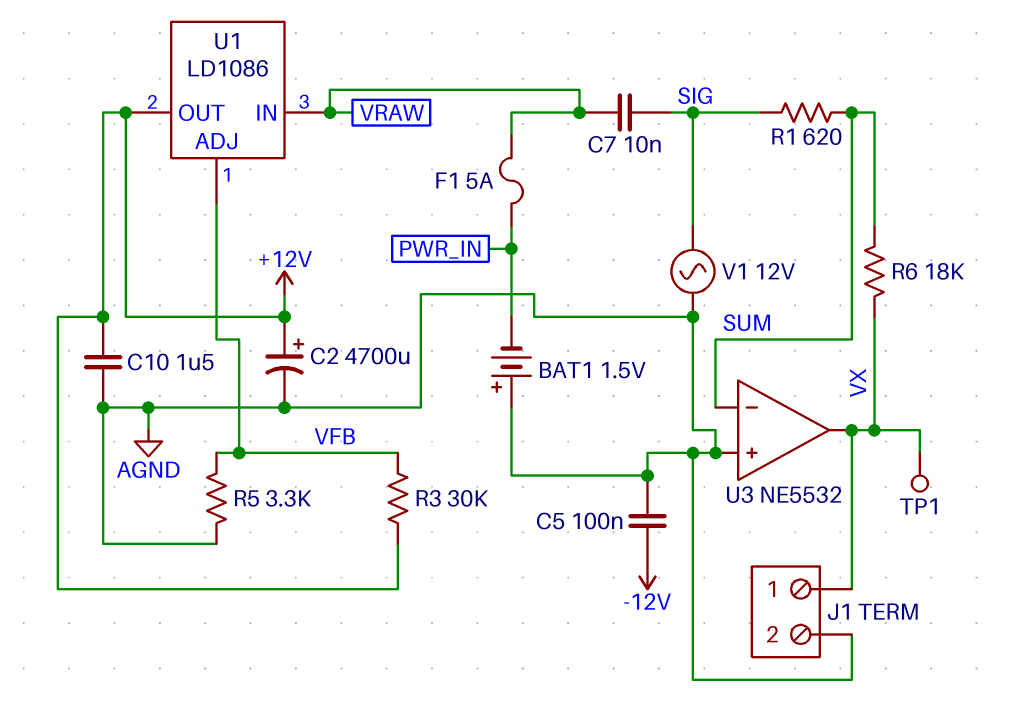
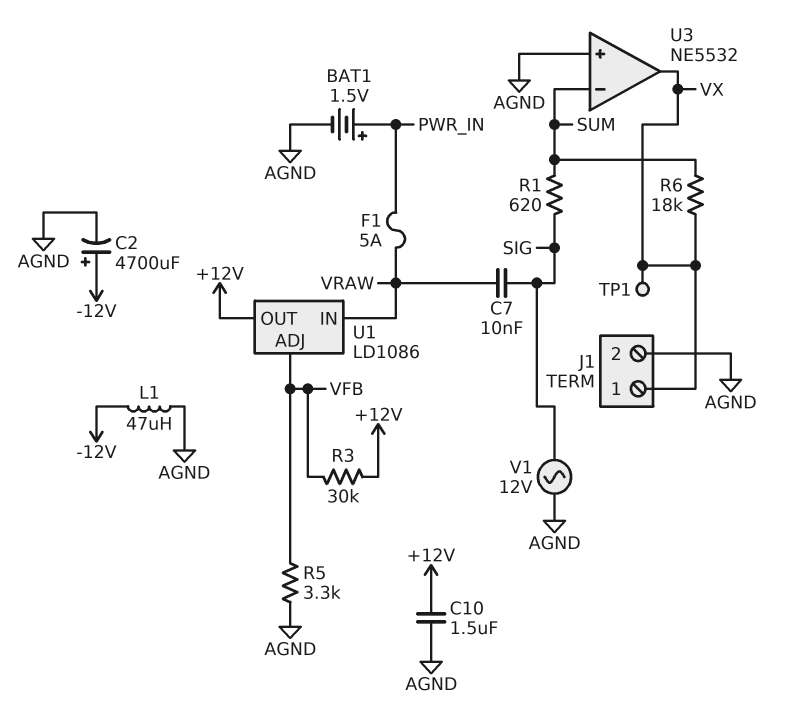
BAT1: 1.5V (plus AGND, minus PWR_IN) -> 1.5V (plus PWR_IN, minus AGND)
C2: 4700uF (plus +12V, minus AGND) -> 4700uF (plus -12V, minus AGND)
C5: 100nF (-12V, AGND) -> none
L1: none -> 47uH (-12V, AGND)

